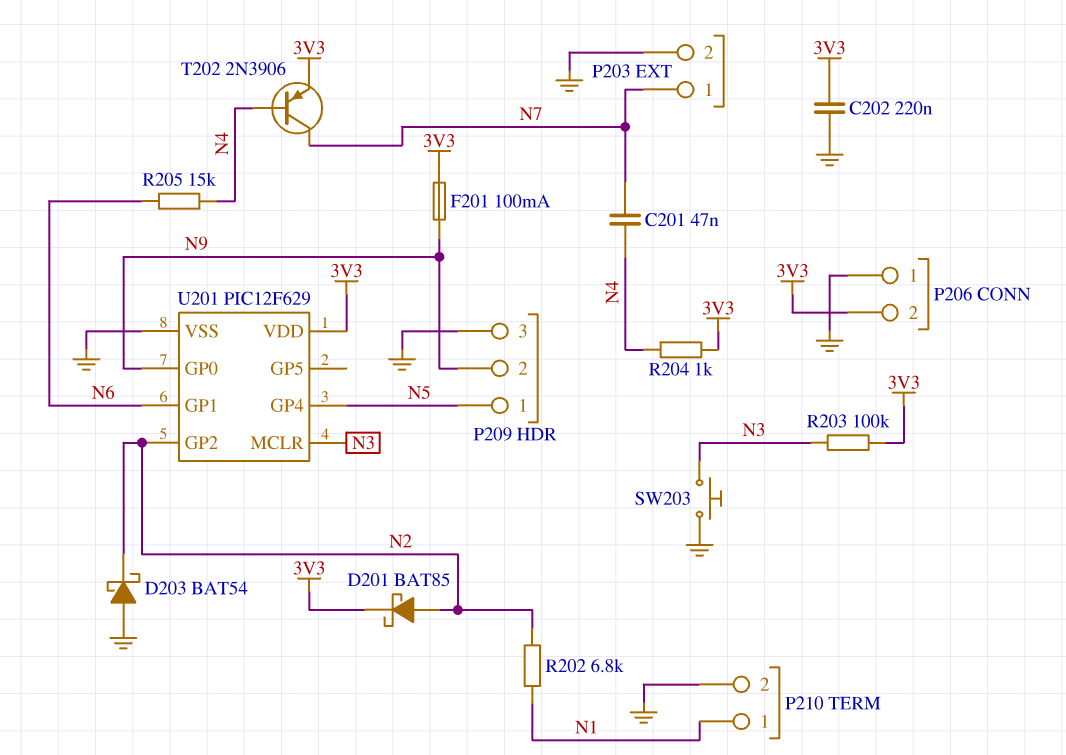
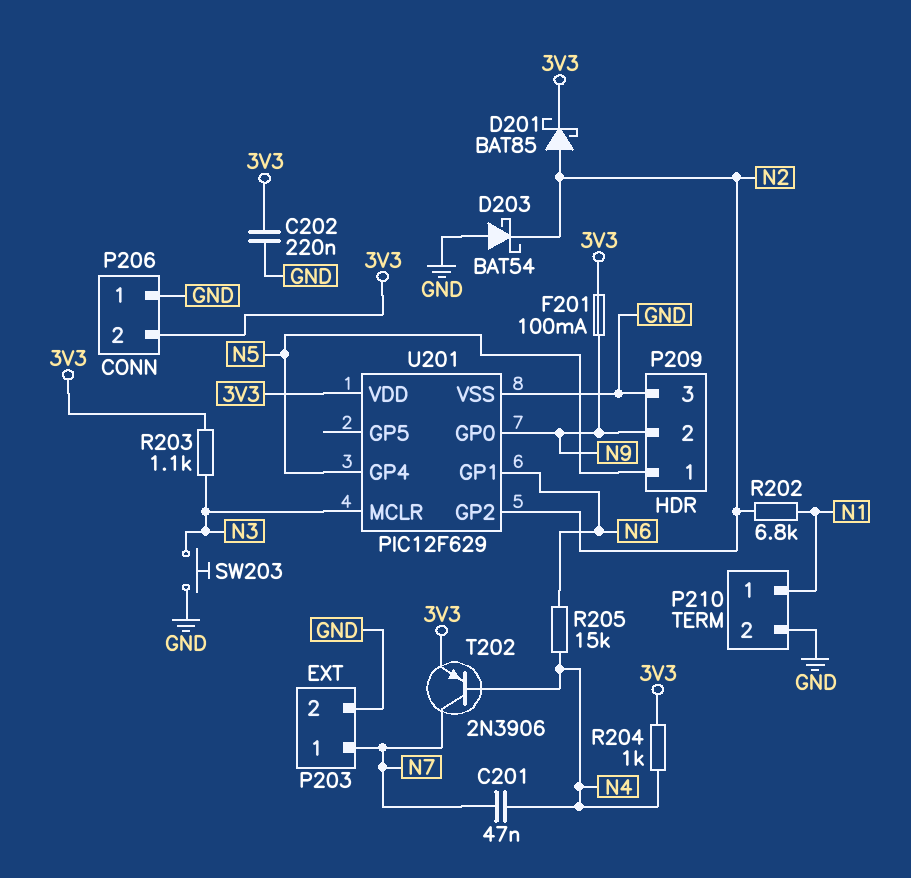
R203: 100k (3V3, N3) -> 1.1k (3V3, N3)

